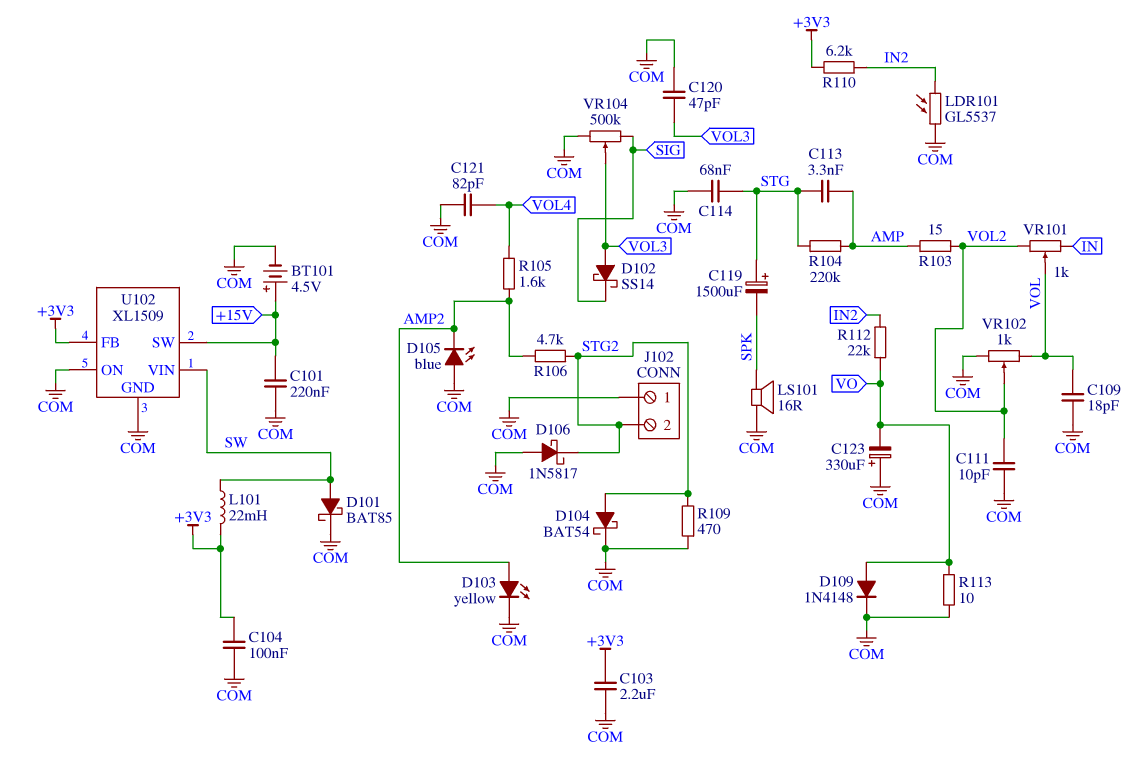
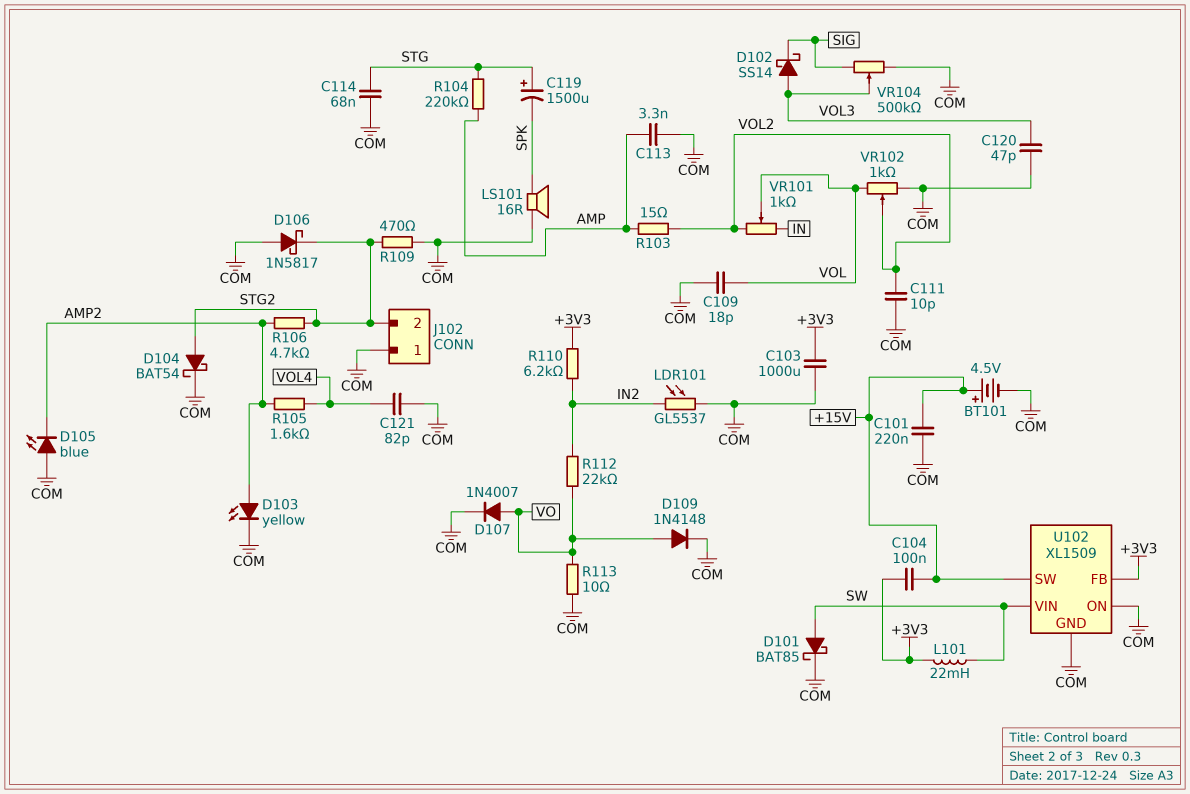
C103: 2.2uF (+3V3, COM) -> 1000uF (+3V3, COM)
C104: 100nF (+3V3, COM) -> 100nF (+3V3, +15V)
C113: 3.3nF (AMP, STG) -> 3.3nF (AMP, COM)
C123: 330uF (plus COM, minus VO) -> none
D107: none -> diode 1N4007 (A VO, K COM)

